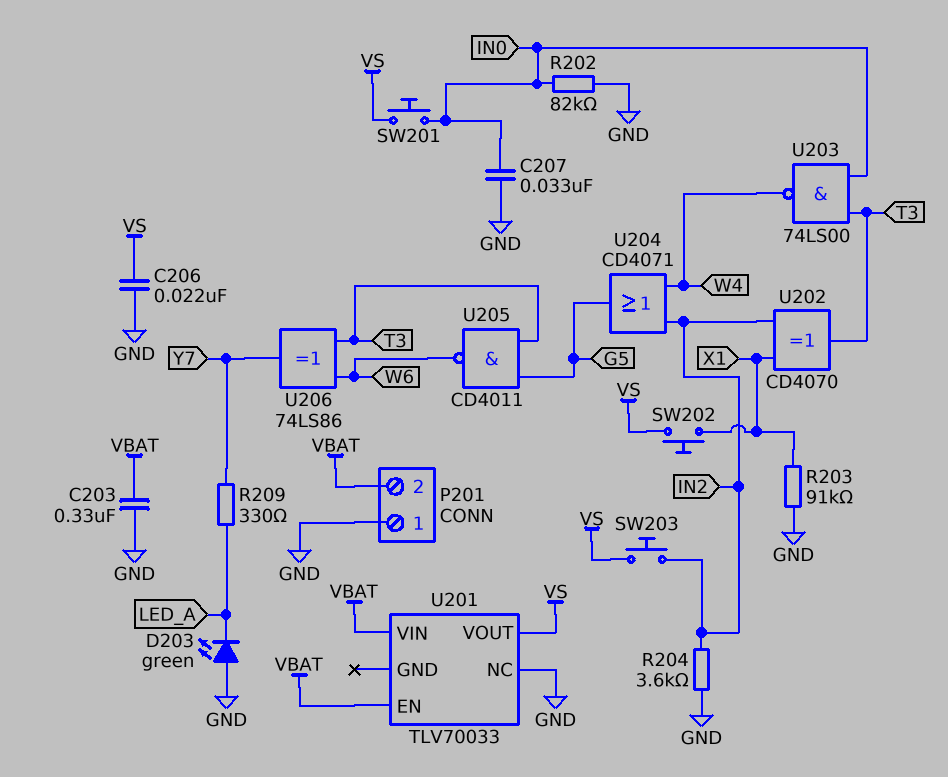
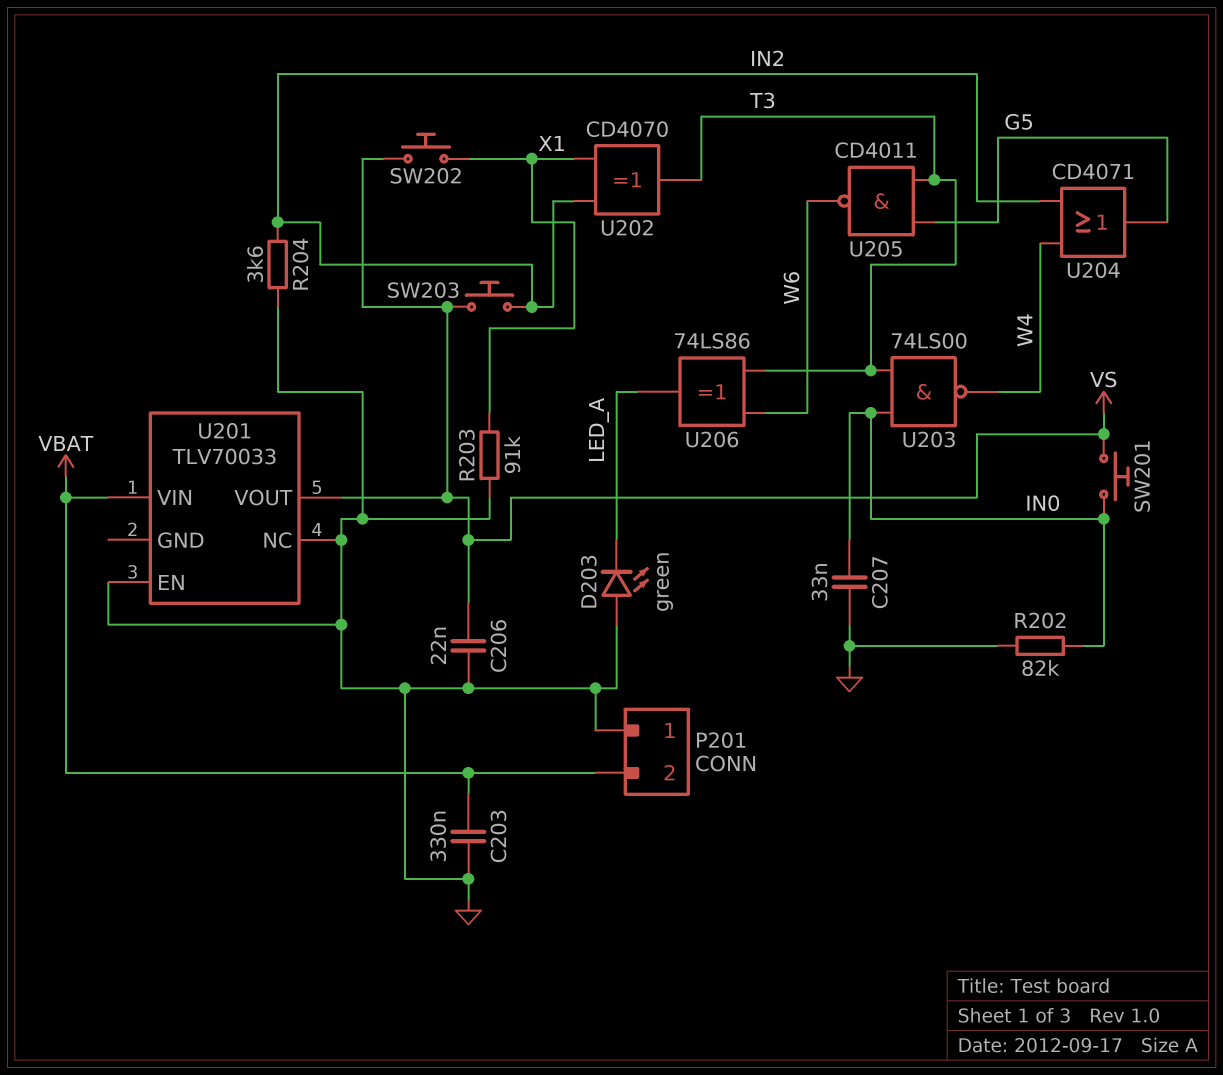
R209: 330 (LED_A, Y7) -> none
U201 pin EN: VBAT -> GND
U206: XOR 74LS86 (in T3, in W6, out Y7) -> XOR 74LS86 (in T3, in W6, out LED_A)

